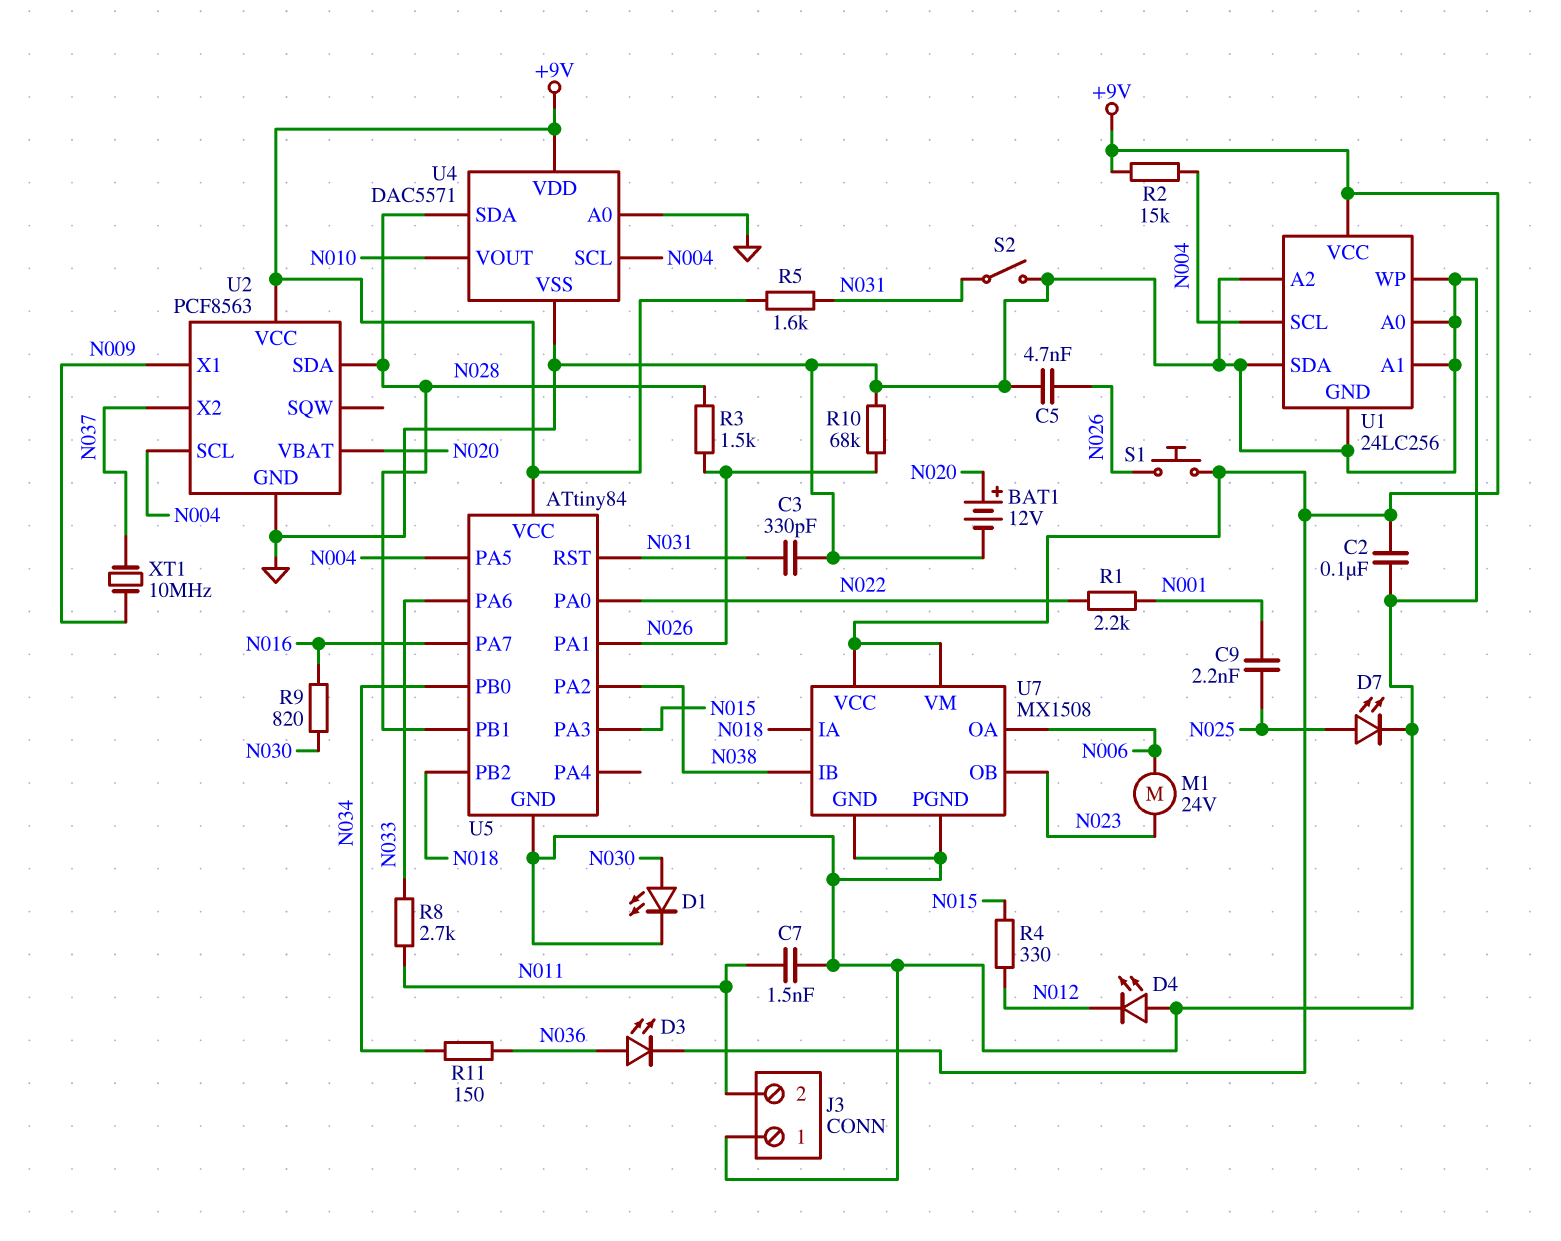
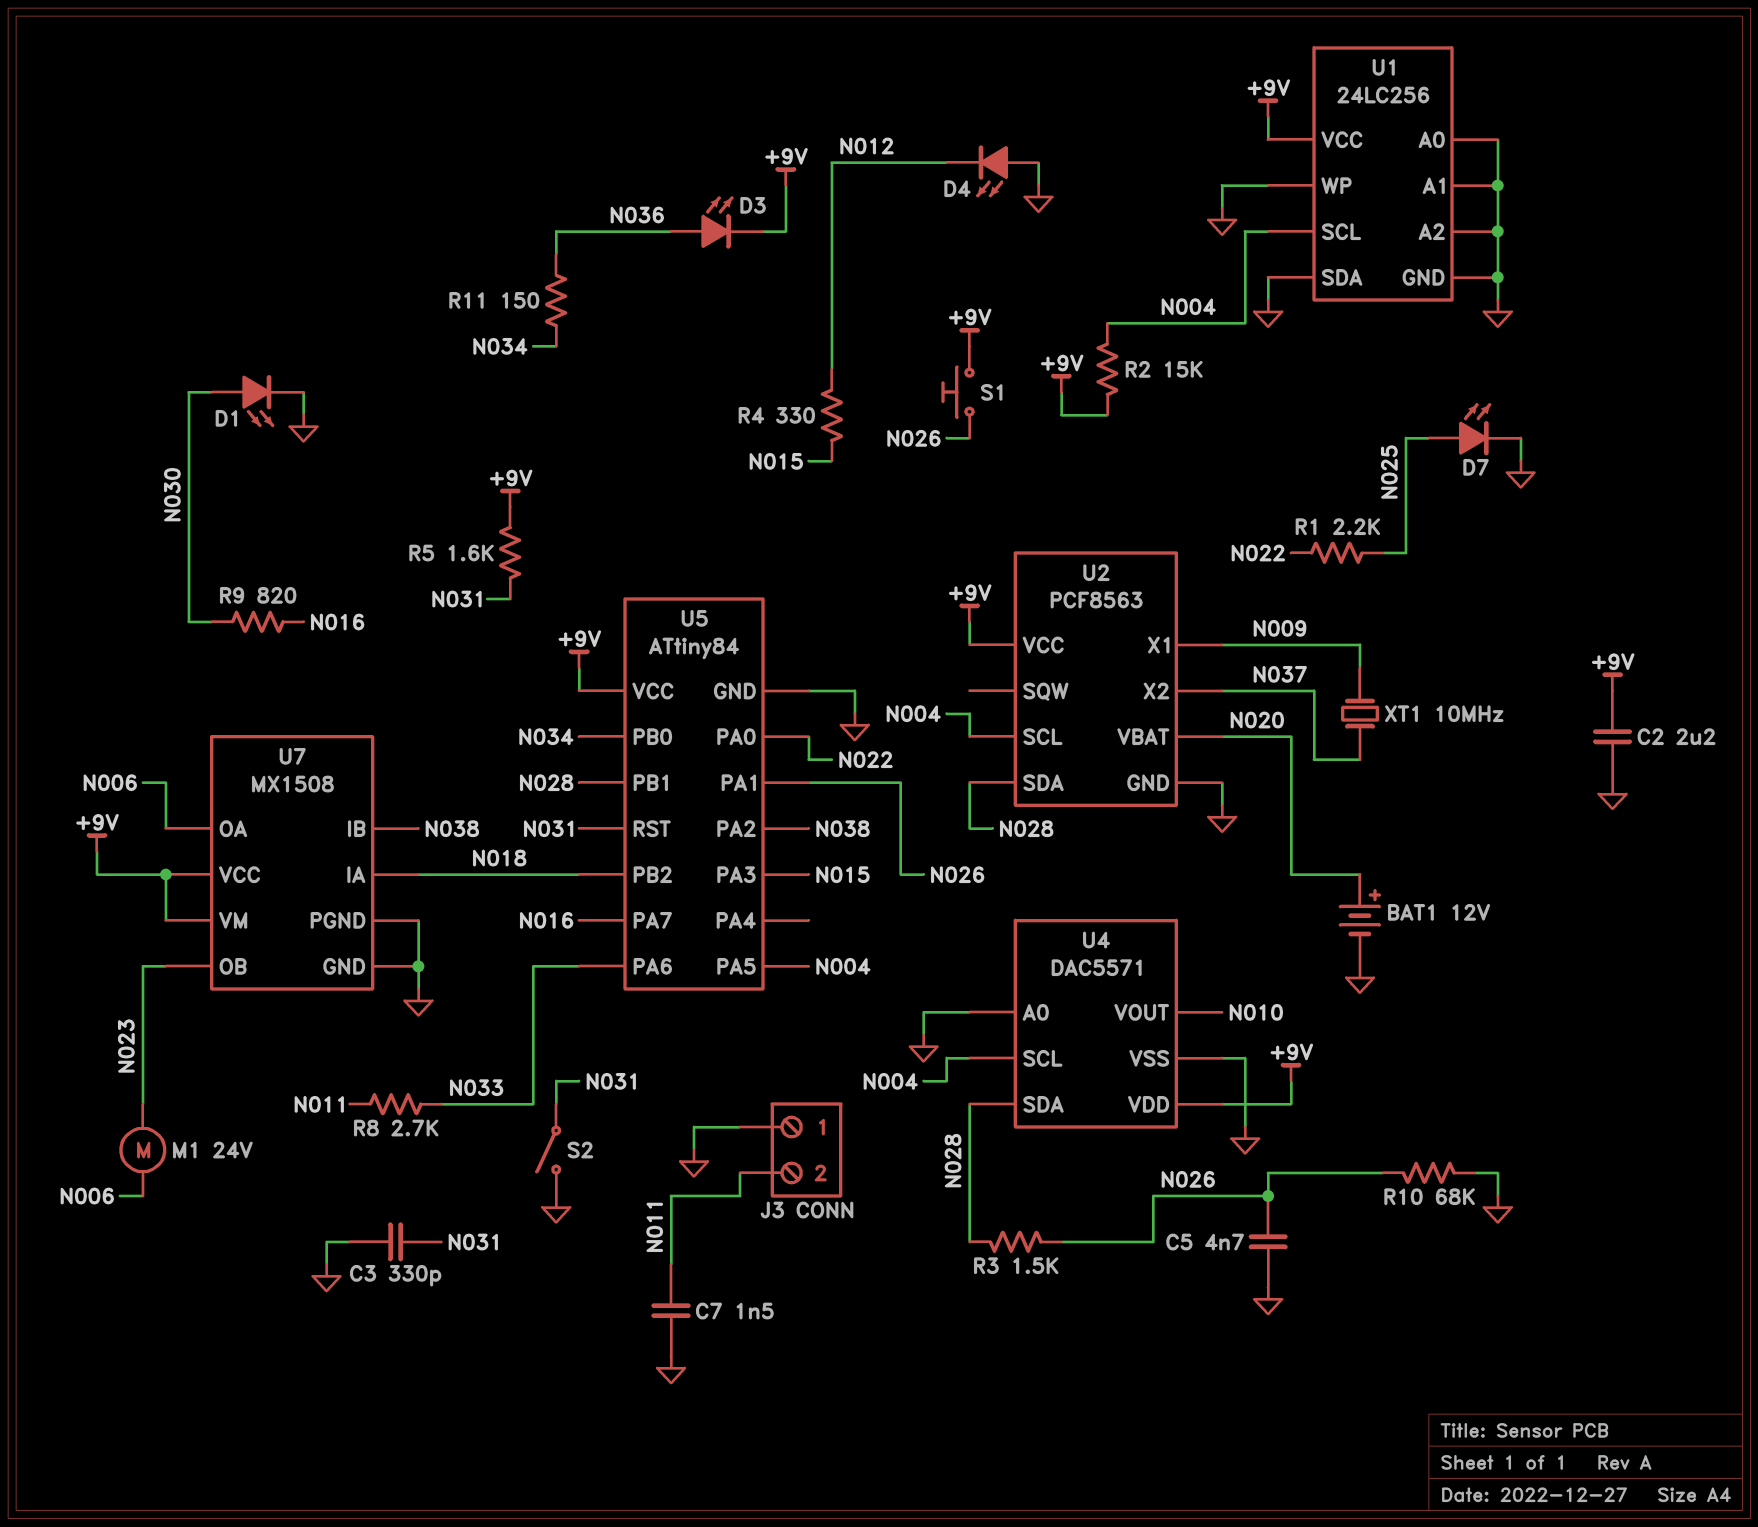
C2: 100nF (+9V, GND) -> 2.2uF (+9V, GND)
C9: 2.2nF (N001, N025) -> none
R1: 2.2k (N001, N022) -> 2.2k (N022, N025)

